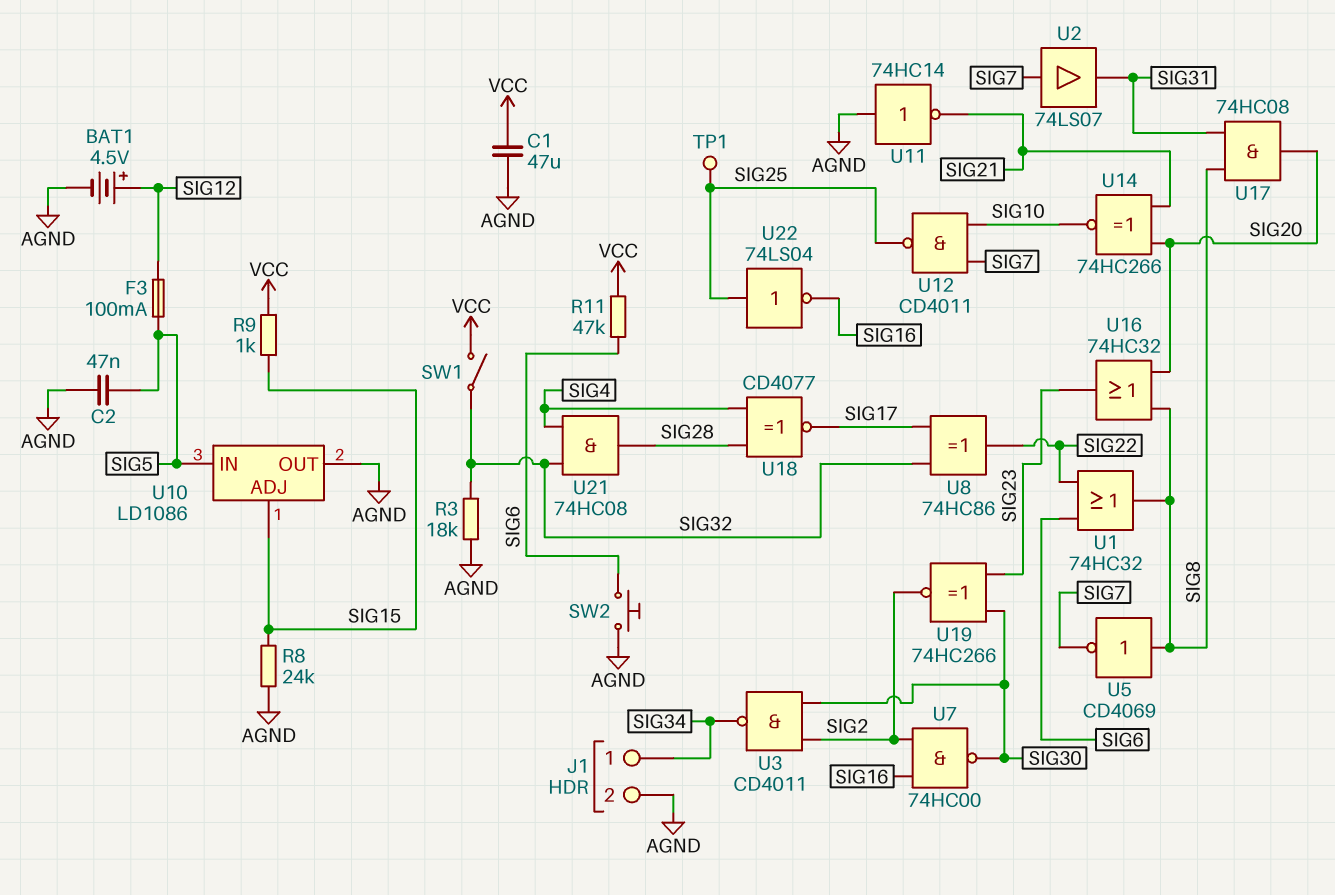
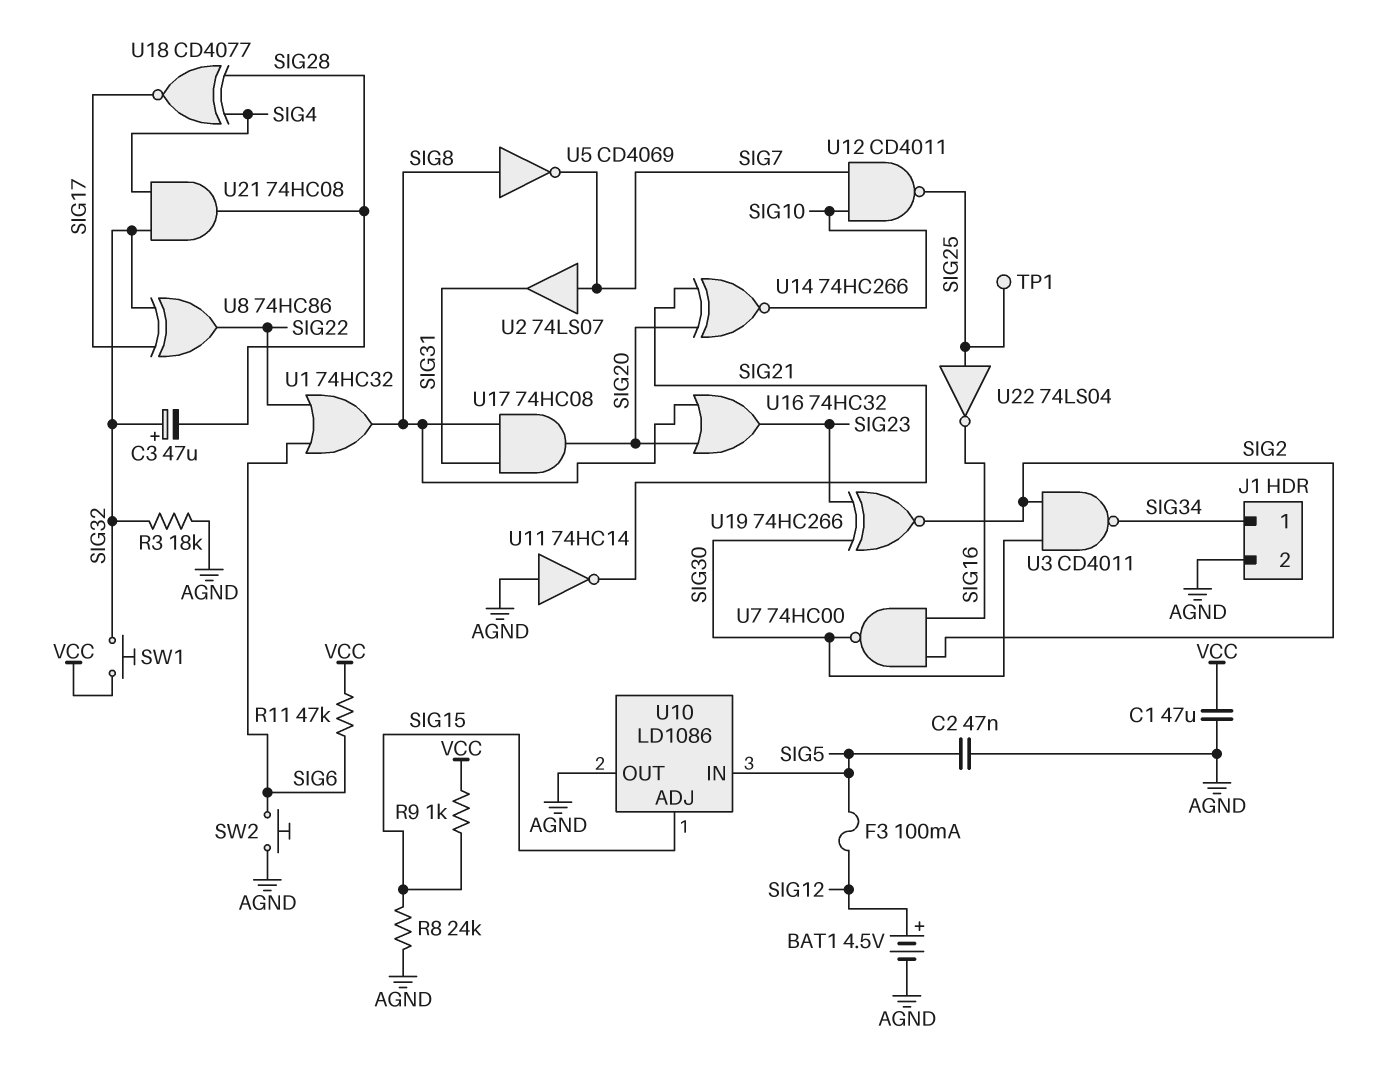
C3: none -> 47uF (plus SIG32, minus SIG28)
SW1: switch (SIG32, VCC) -> button (SIG32, VCC)

